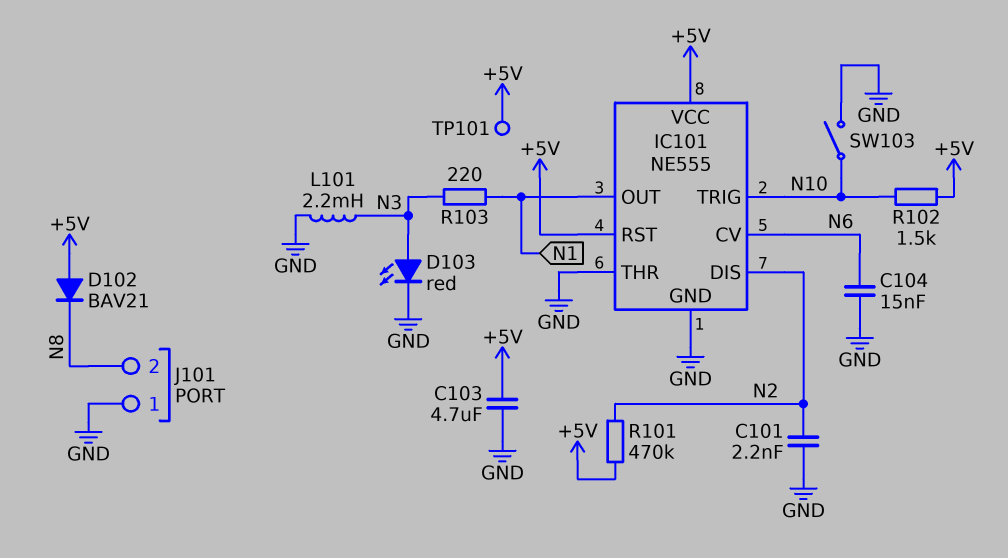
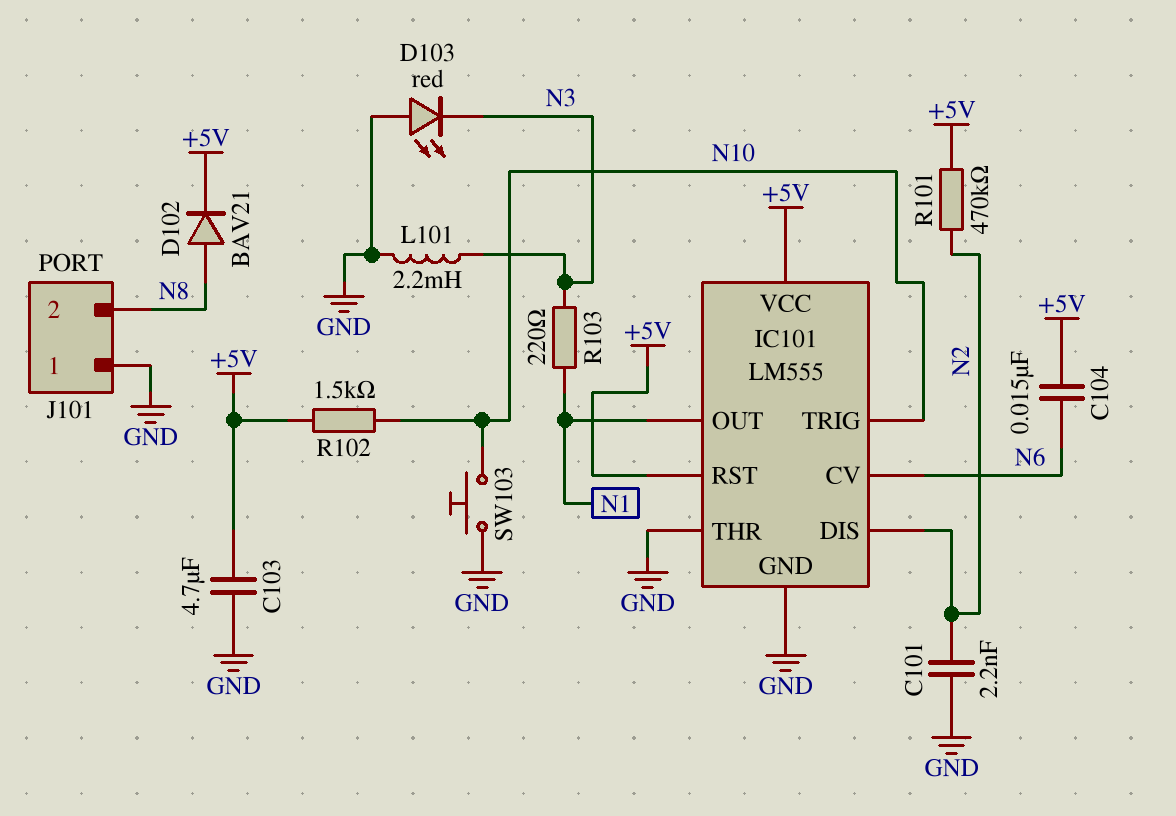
C104: 15nF (GND, N6) -> 15nF (+5V, N6)
D102: diode BAV21 (A +5V, K N8) -> diode BAV21 (A N8, K +5V)
D103: LED red (A N3, K GND) -> LED red (A GND, K N3)
IC101: NE555 -> LM555
SW103: switch (GND, N10) -> button (GND, N10)
TP101: test point (+5V) -> none

